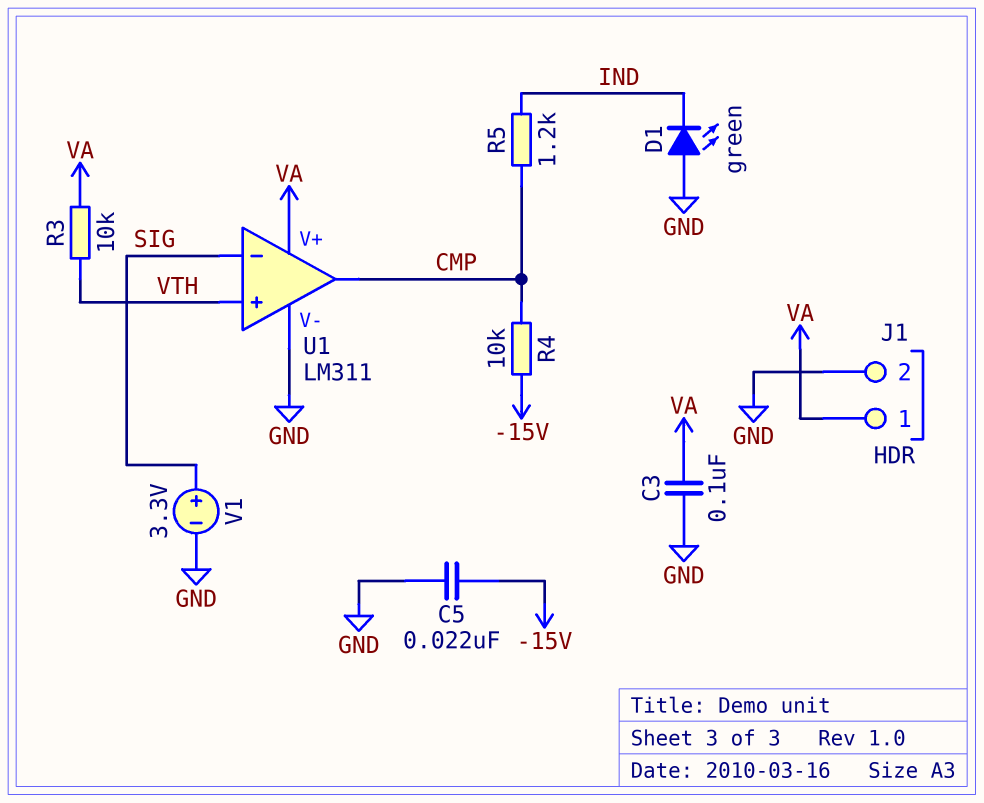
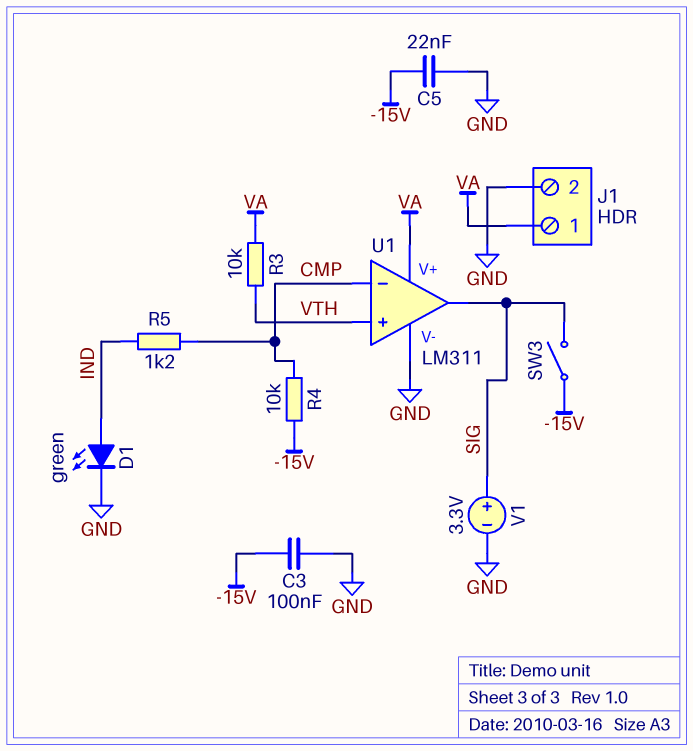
C3: 100nF (GND, VA) -> 100nF (-15V, GND)
D1: LED green (A GND, K IND) -> LED green (A IND, K GND)
SW3: none -> switch (-15V, SIG)
U1 pin in-: SIG -> CMP
U1 pin out: CMP -> SIG

